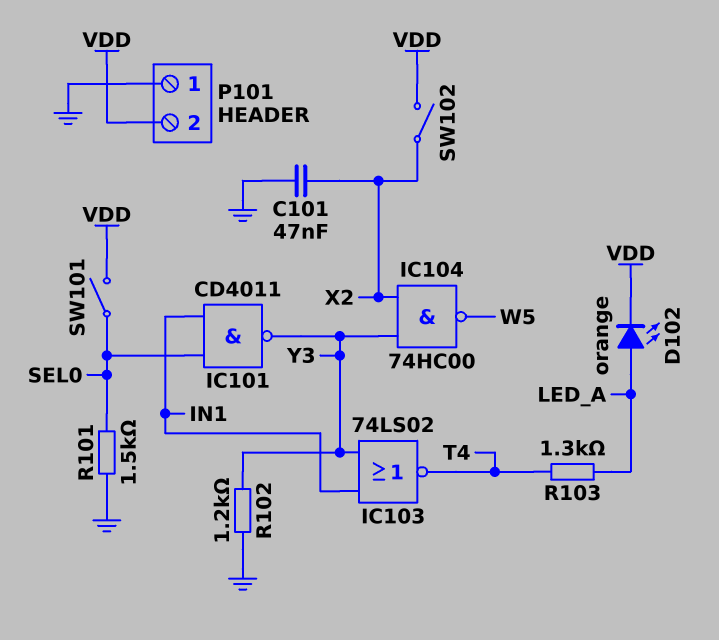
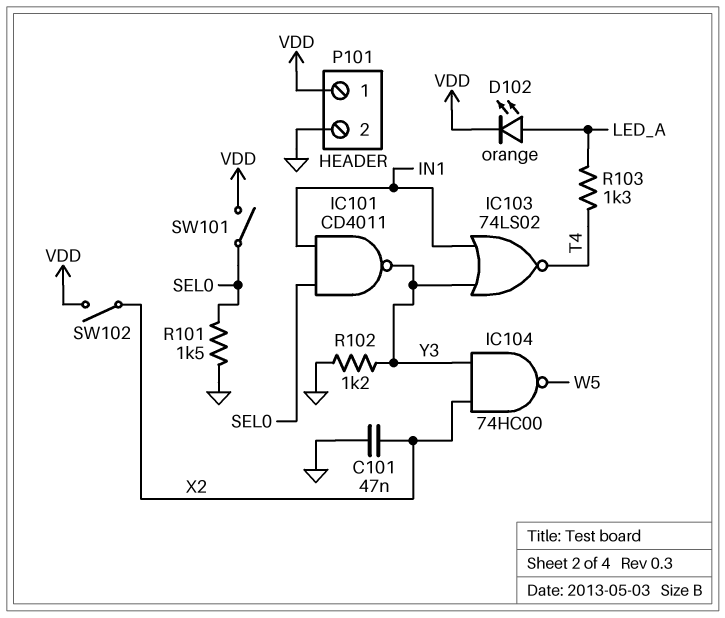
P101 pin 1: GND -> VDD
P101 pin 2: VDD -> GND

